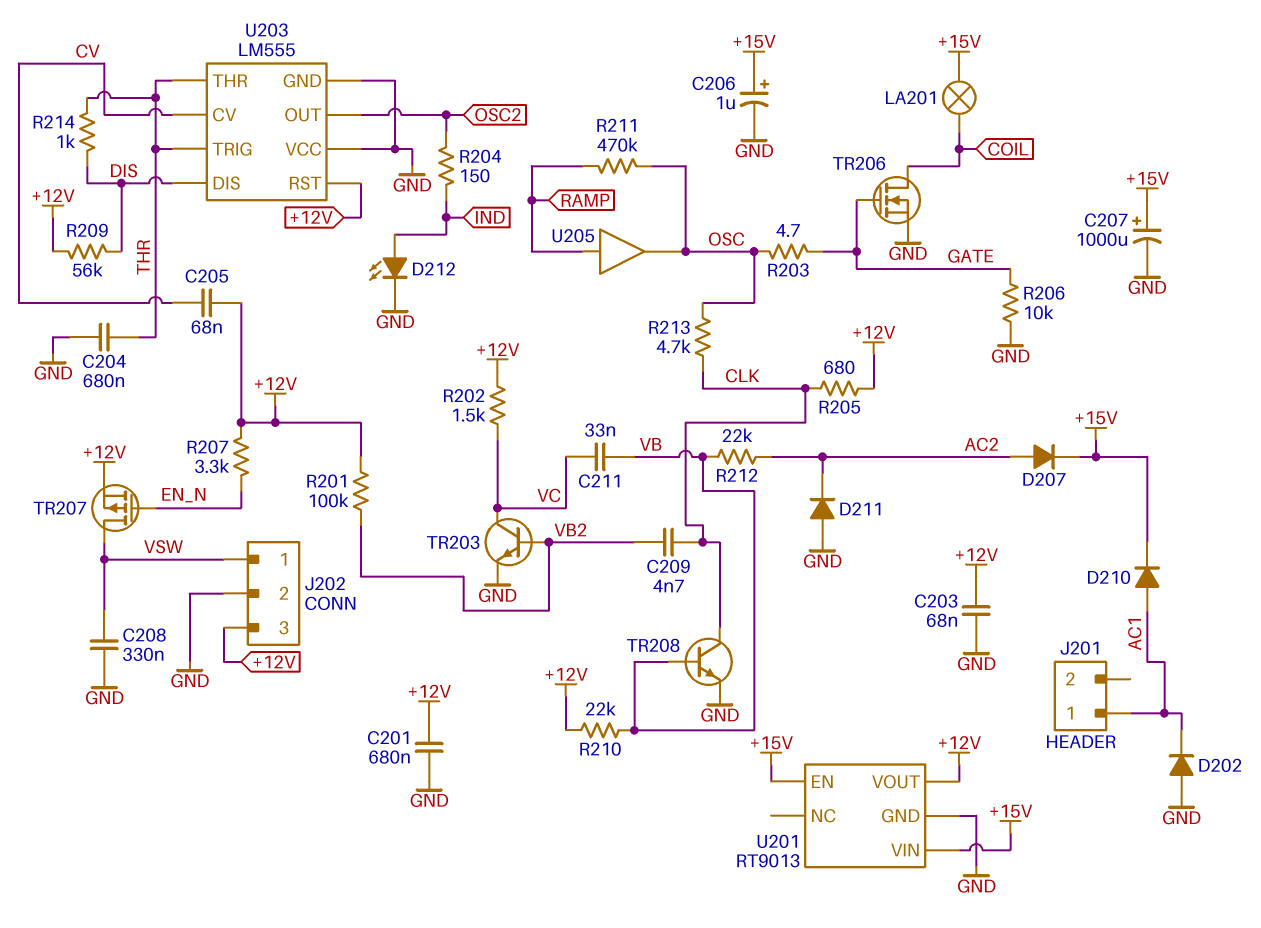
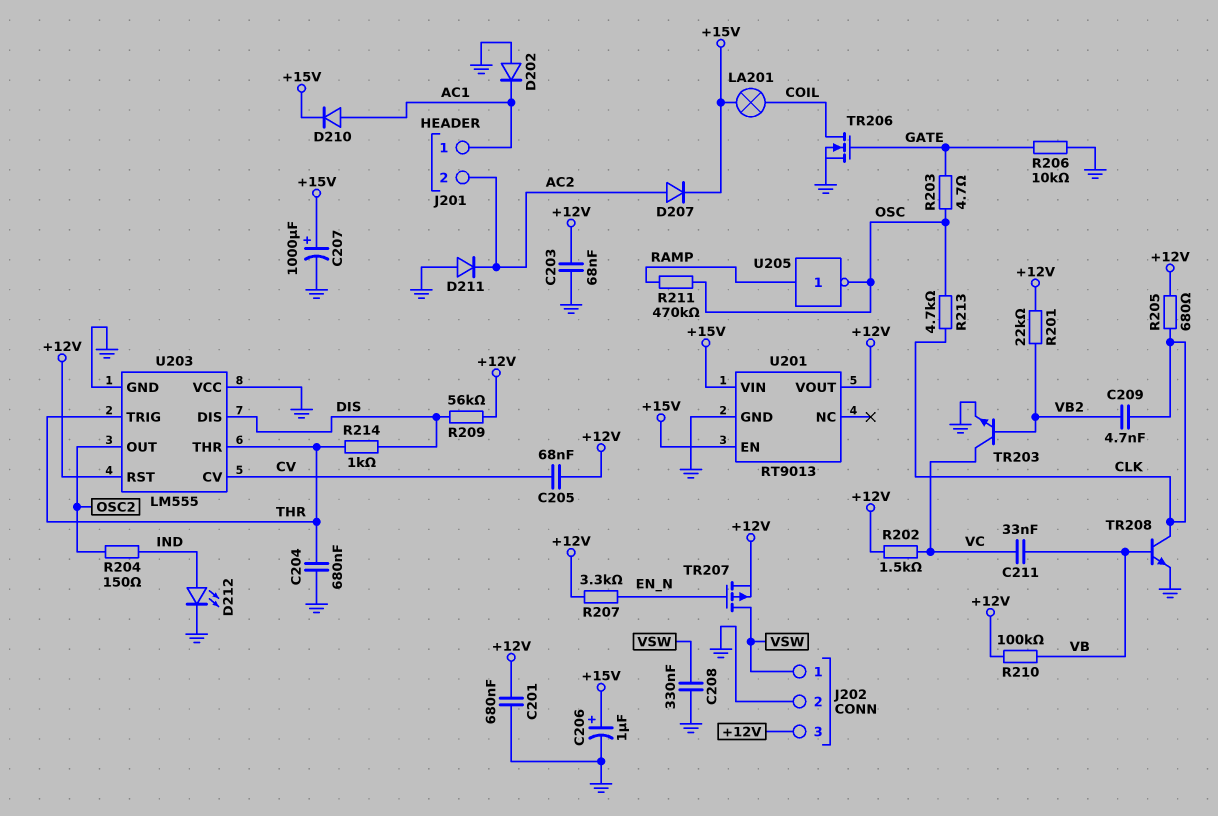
J201 pin 2: none -> AC2
R201: 100k (+12V, VB2) -> 22k (+12V, VB2)
R210: 22k (+12V, VB) -> 100k (+12V, VB)
R212: 22k (AC2, VB) -> none
U205: buffer (in RAMP, out OSC) -> NOT (in RAMP, out OSC)

